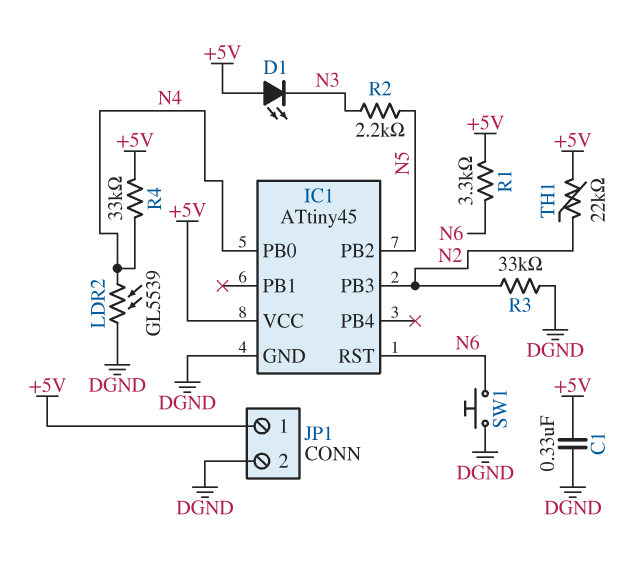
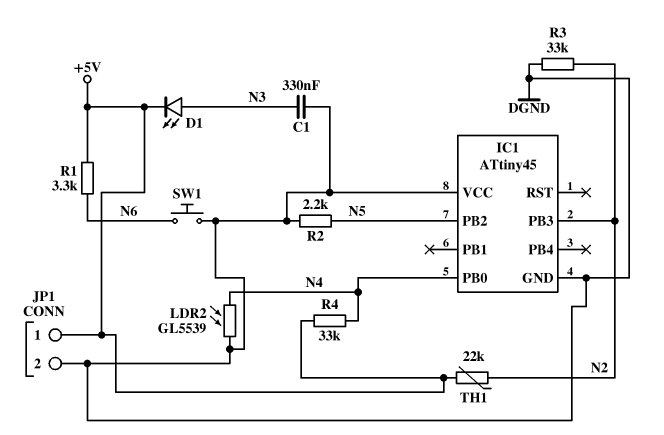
C1: 330nF (+5V, DGND) -> 330nF (DGND, N3)
D1: LED (A +5V, K N3) -> LED (A N3, K +5V)
IC1 pin RST: N6 -> none
IC1 pin VCC: +5V -> DGND
R2: 2.2k (N3, N5) -> 2.2k (DGND, N5)

